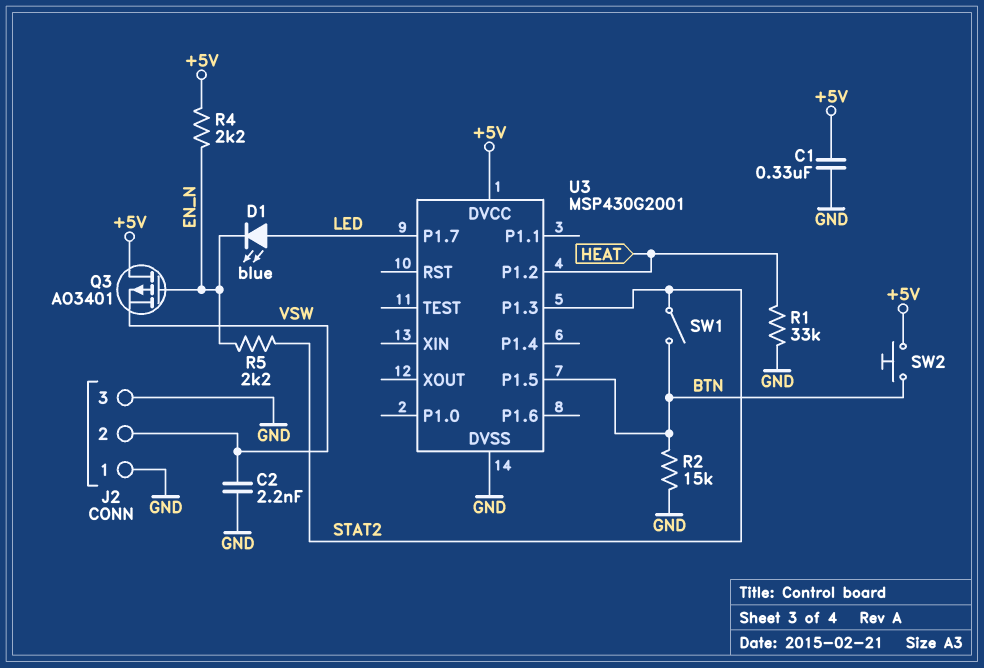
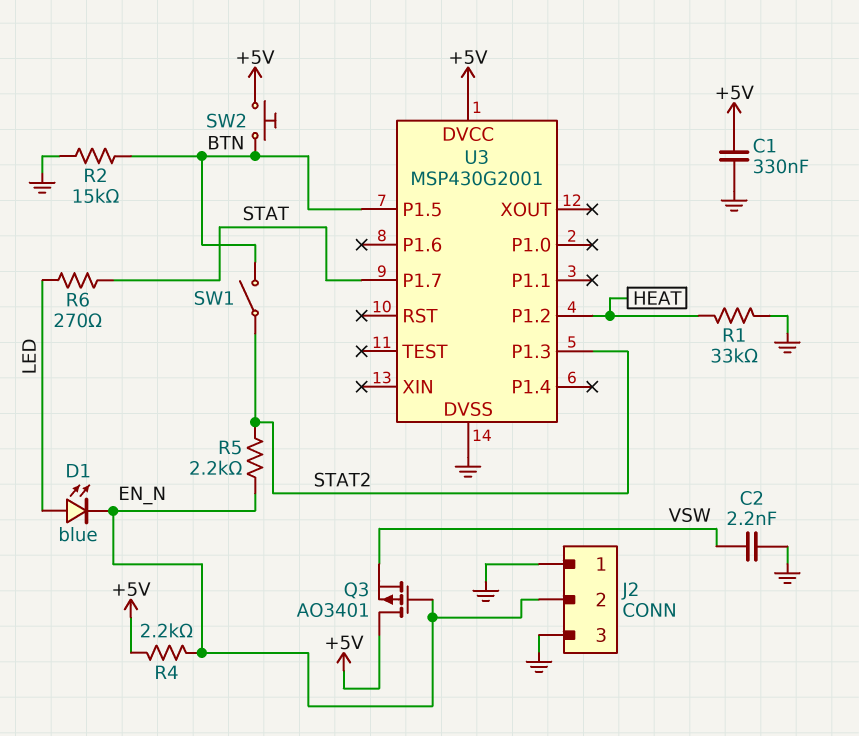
J2 pin 2: VSW -> EN_N
R6: none -> 270 (LED, STAT)
U3 pin P1.7: LED -> STAT

